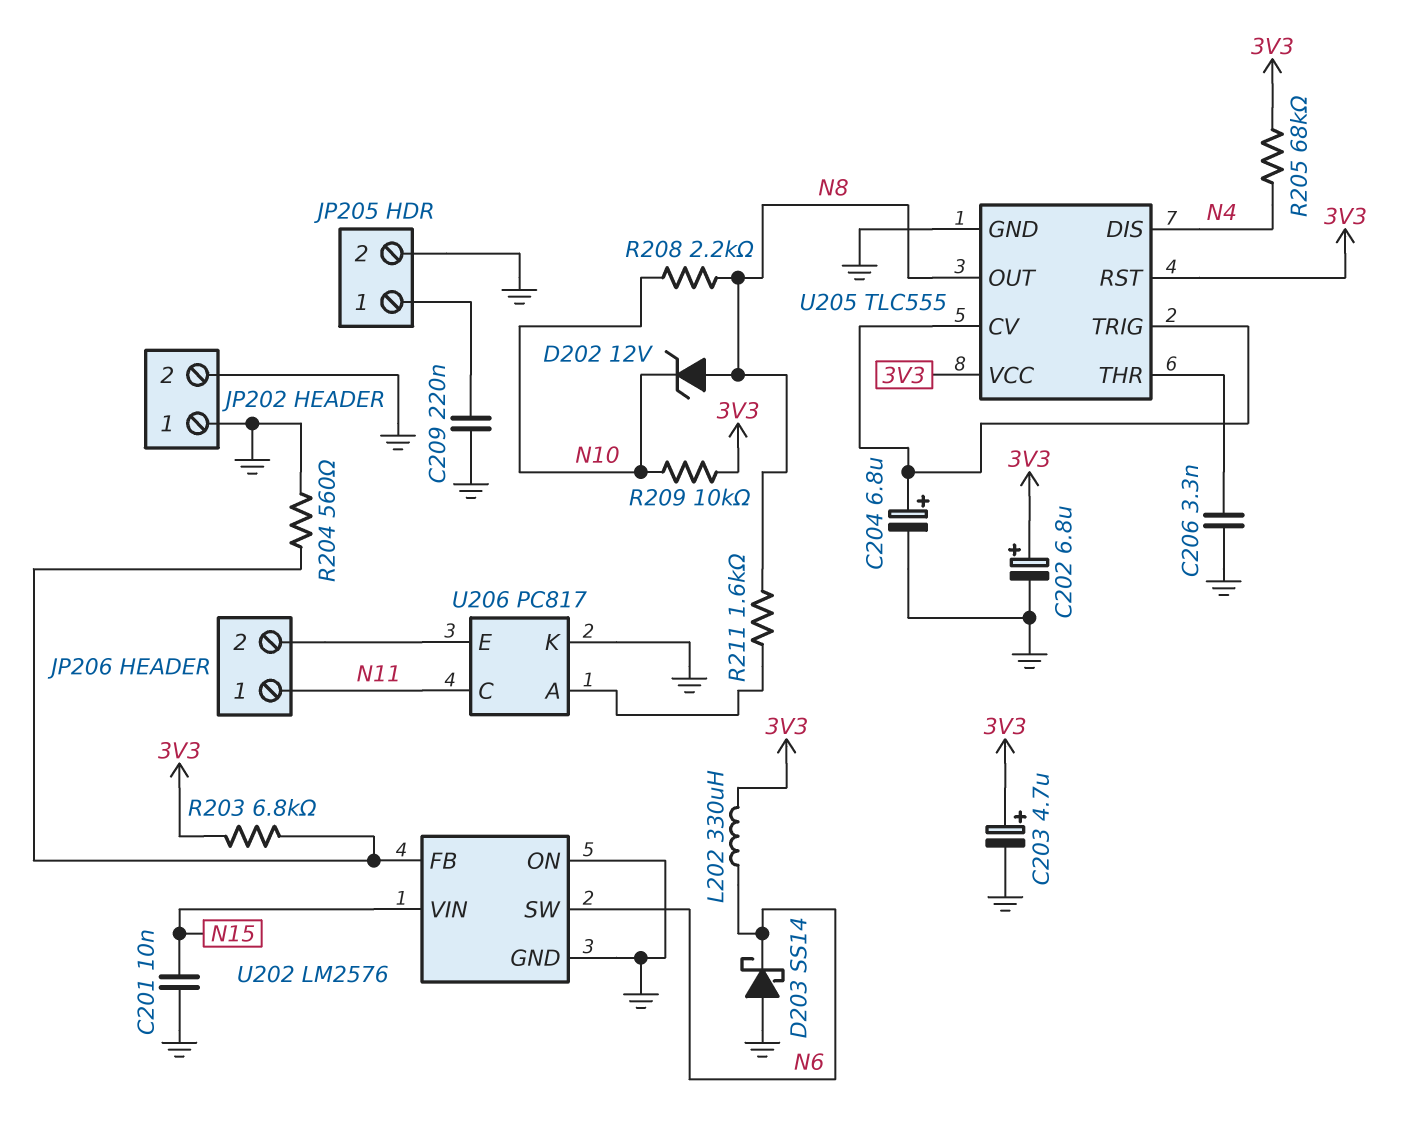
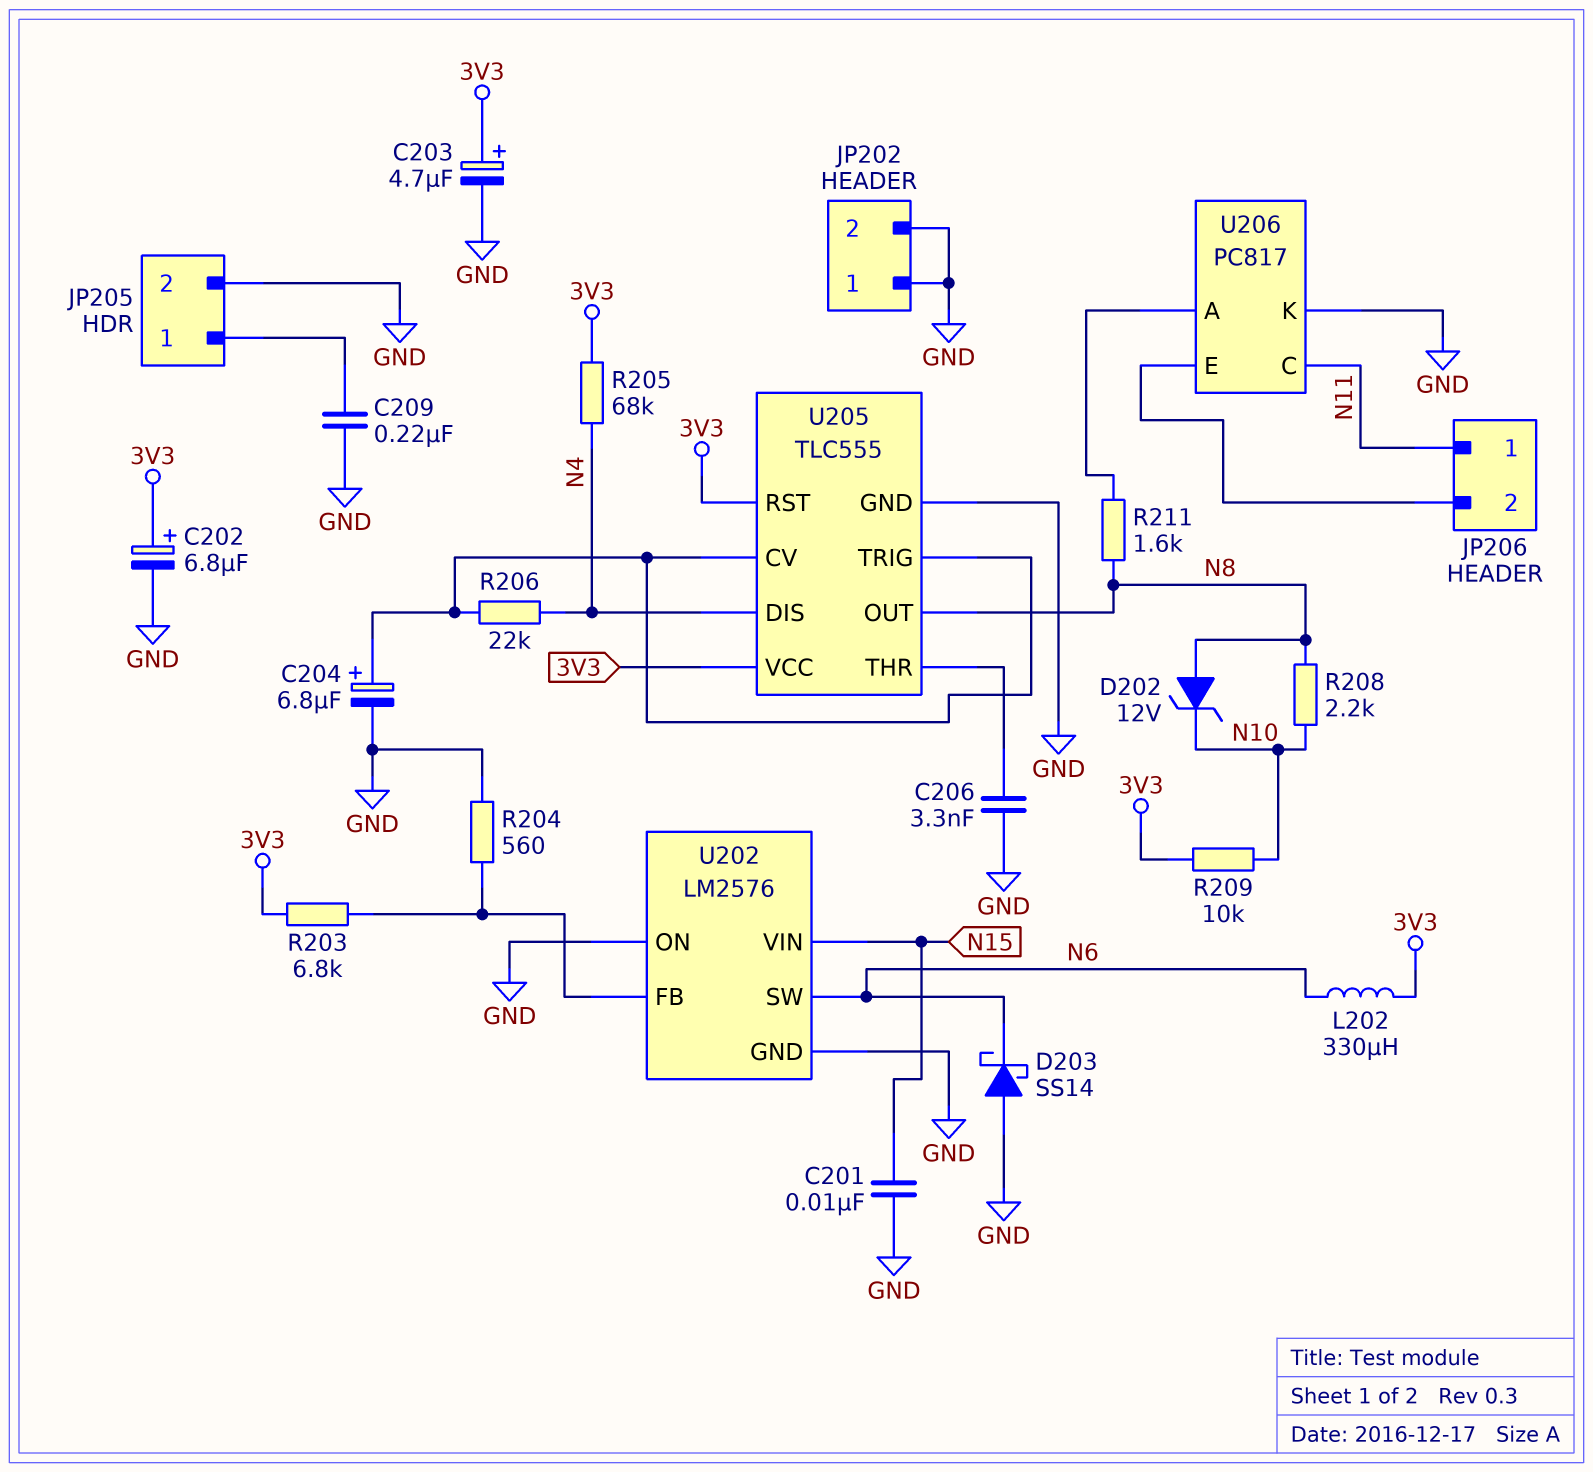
R206: none -> 22k (N4, U205/CV)

